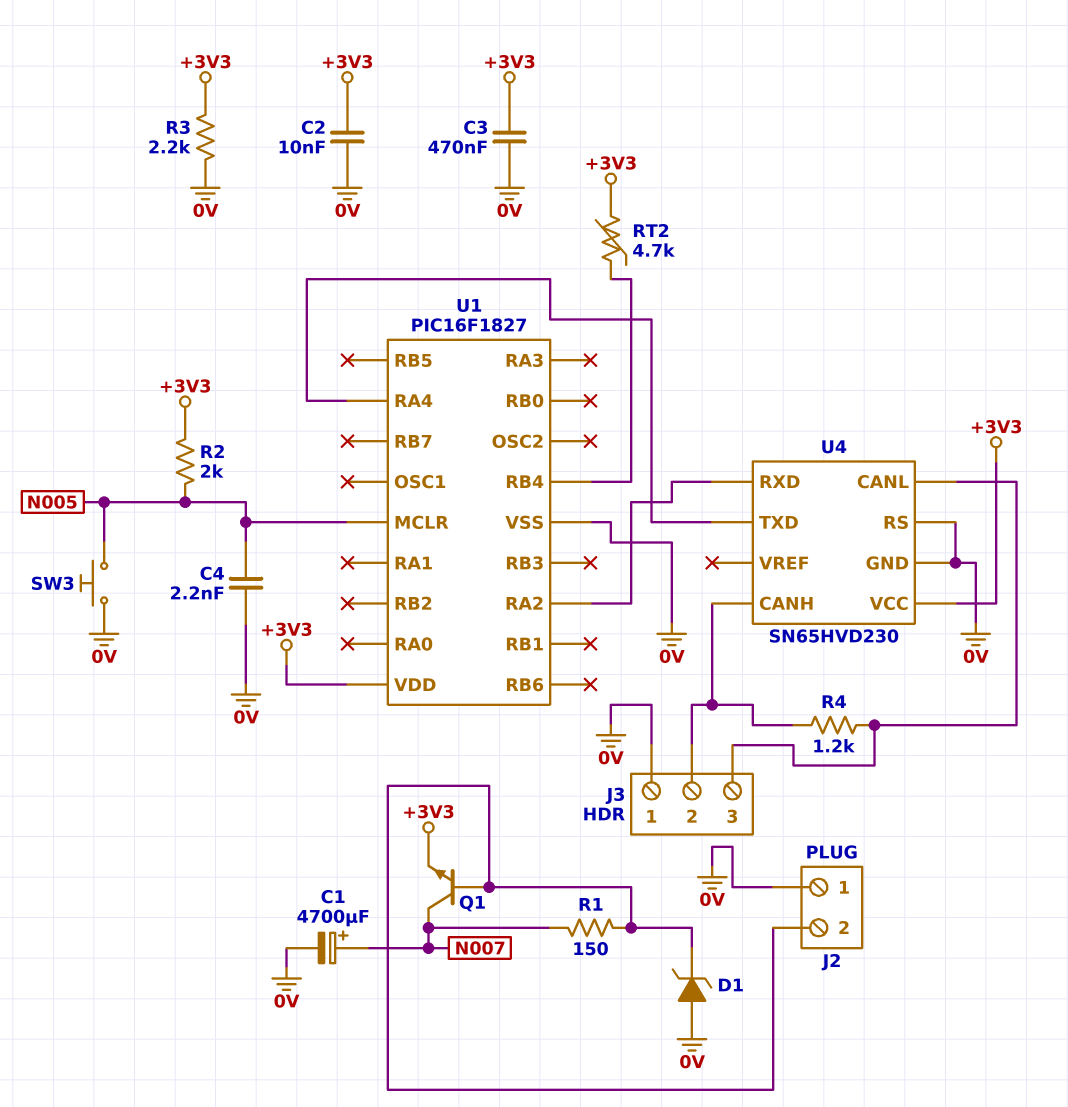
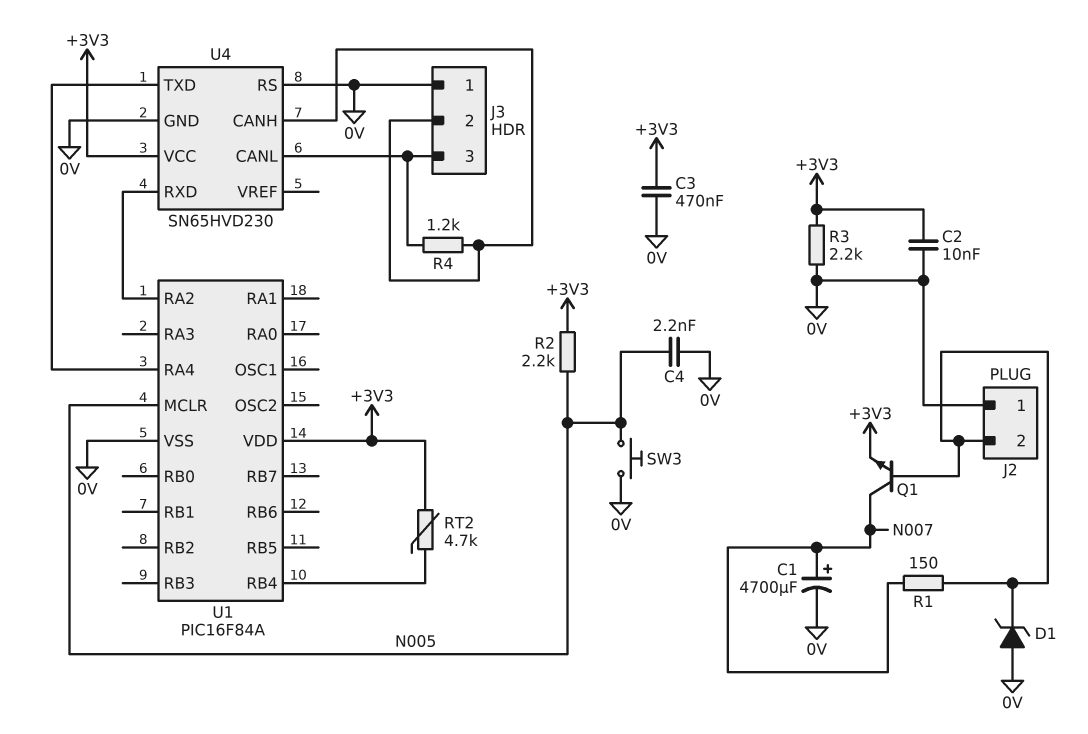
R2: 2k (+3V3, N005) -> 2.2k (+3V3, N005)
U1: PIC16F1827 -> PIC16F84A

